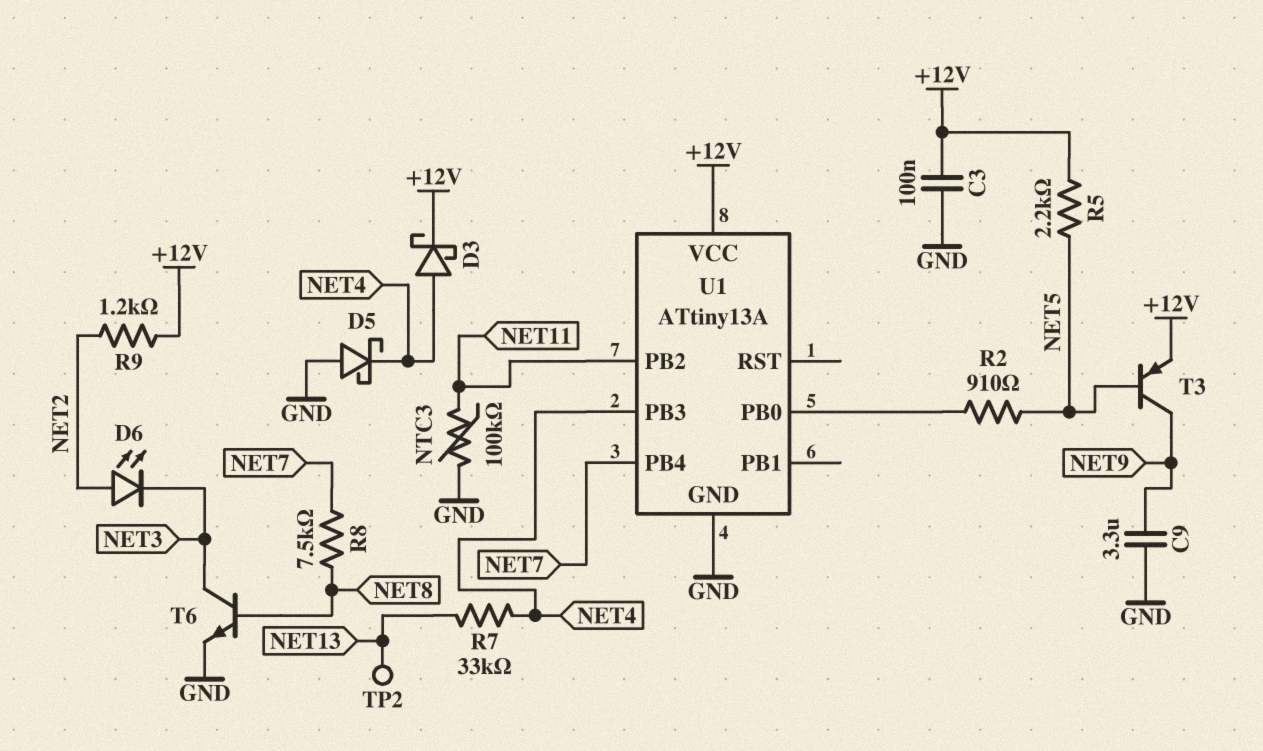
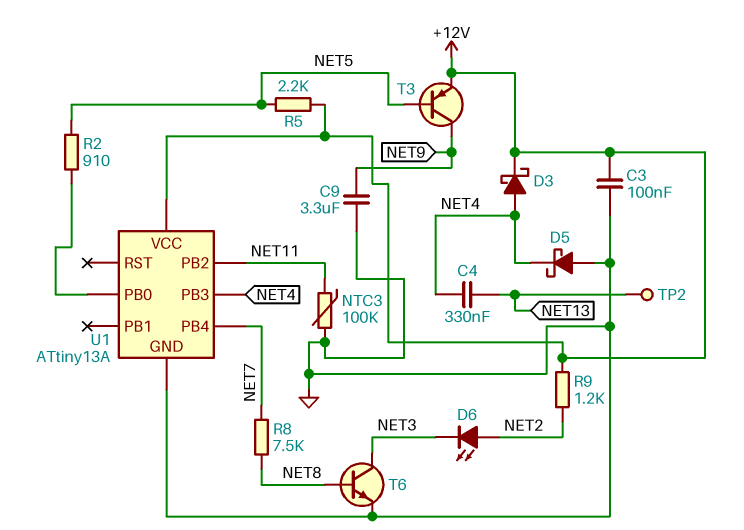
C4: none -> 330nF (NET4, NET13)
R7: 33k (NET4, NET13) -> none

